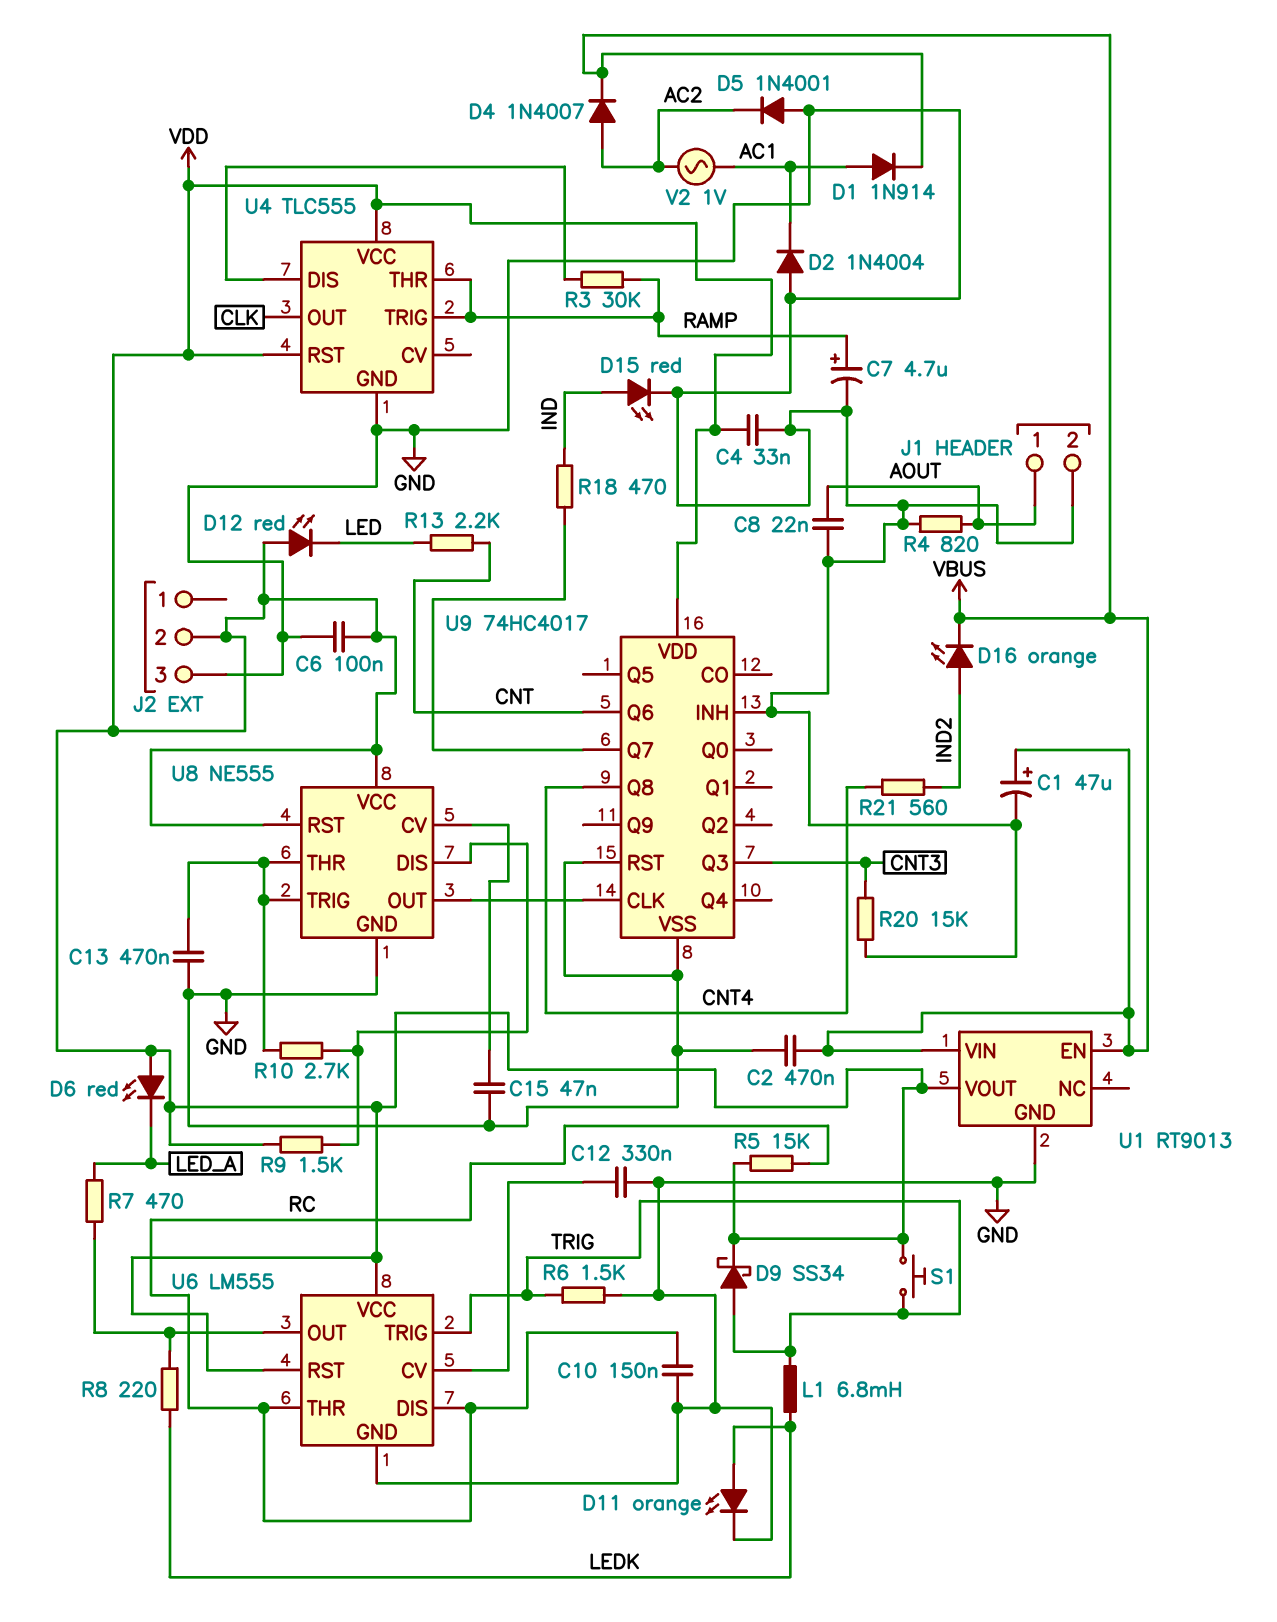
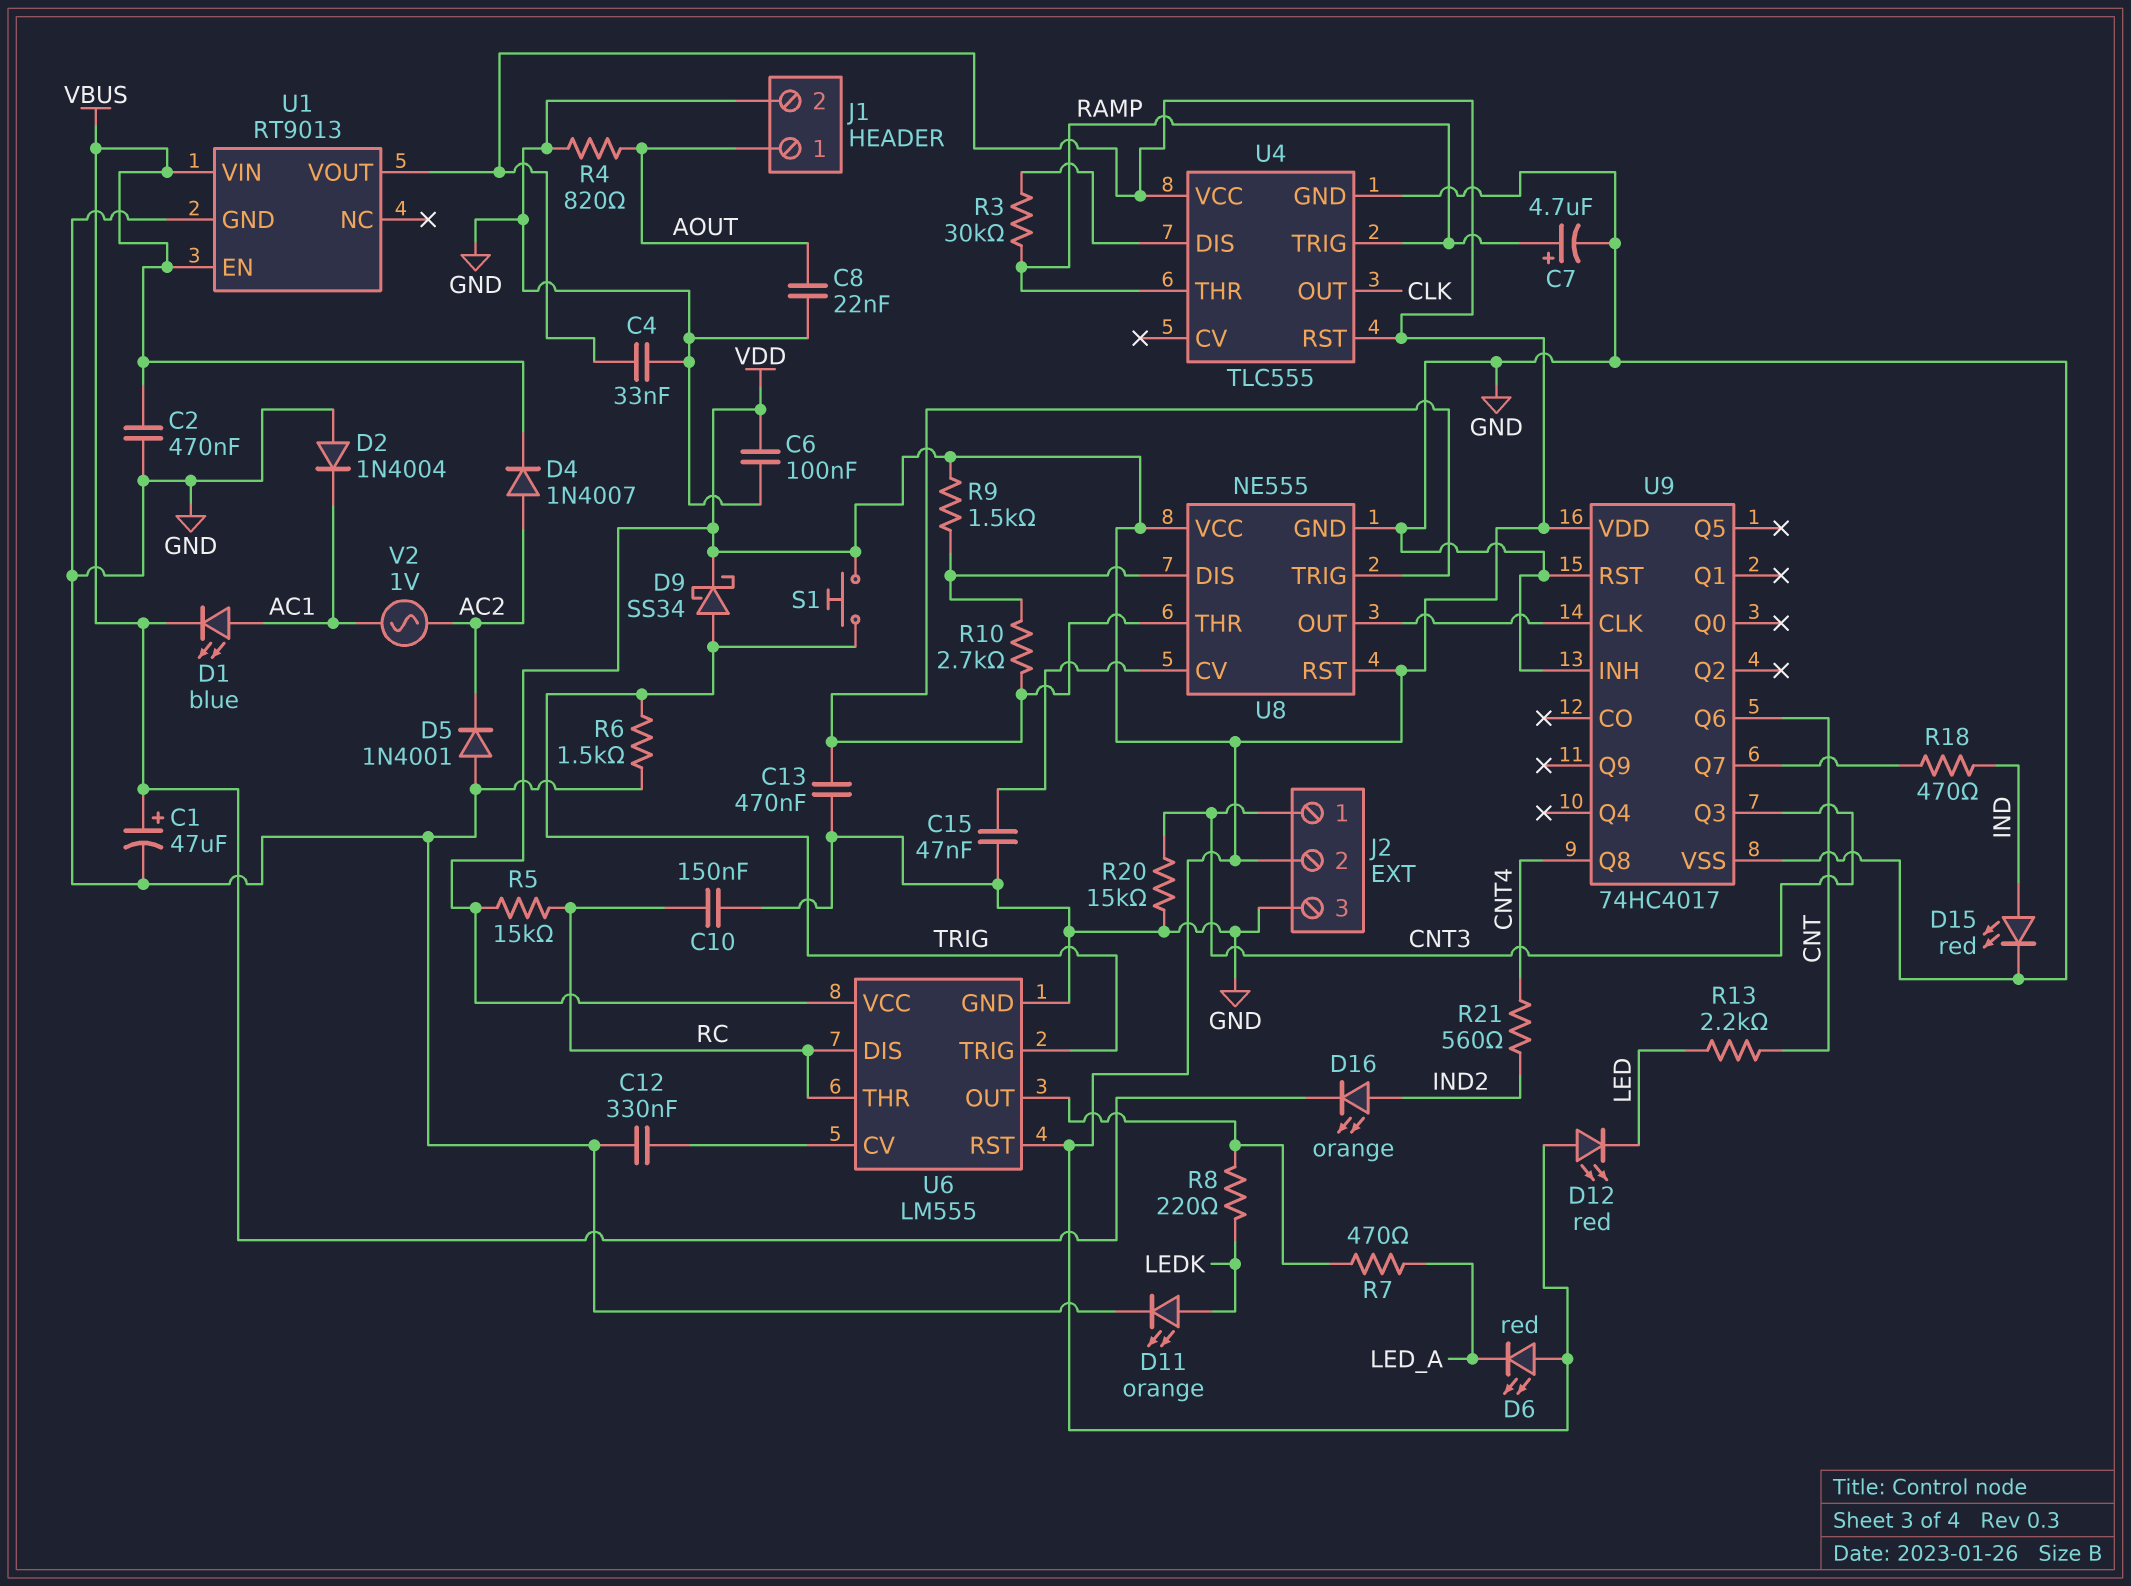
D1: diode 1N914 (A AC1, K VBUS) -> LED blue (A AC1, K VBUS)
J2 pin 1: none -> CNT3
L1: 6.8mH (LEDK, TRIG) -> none

